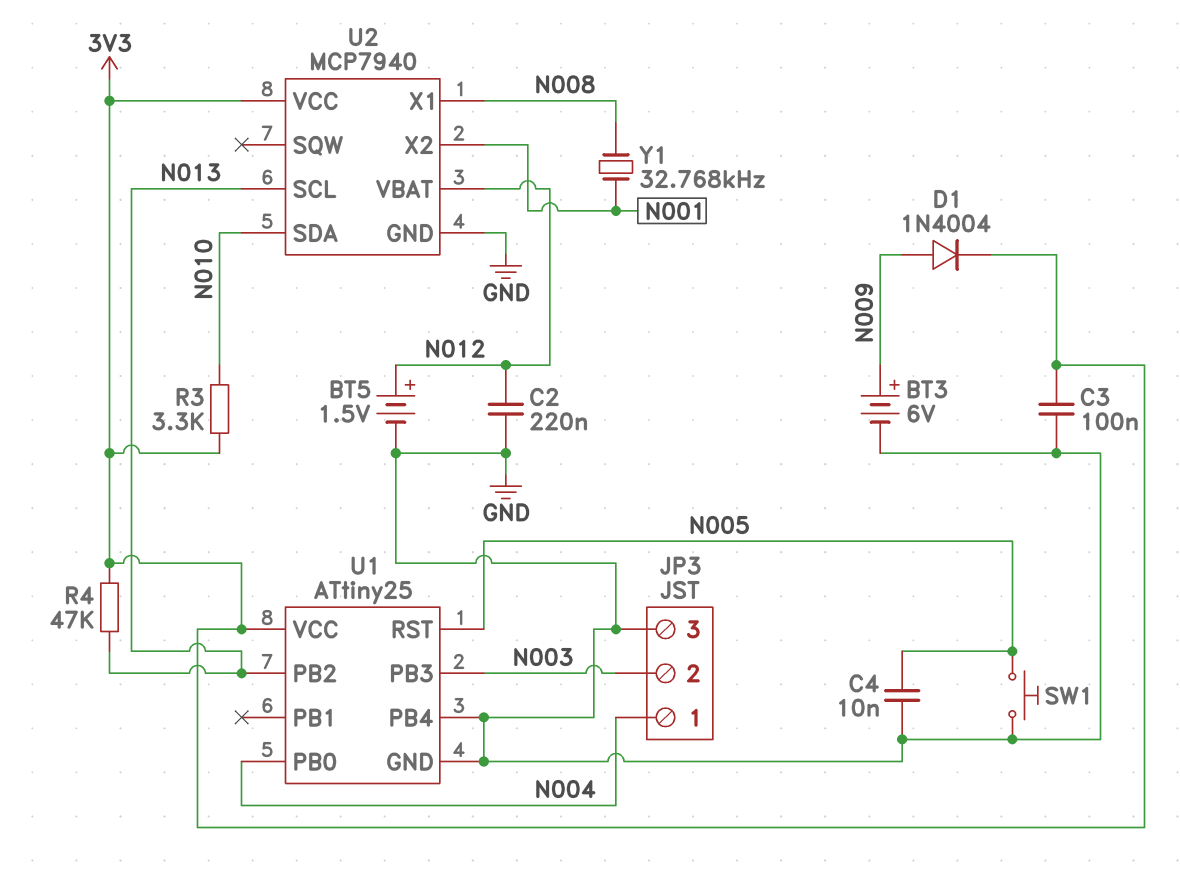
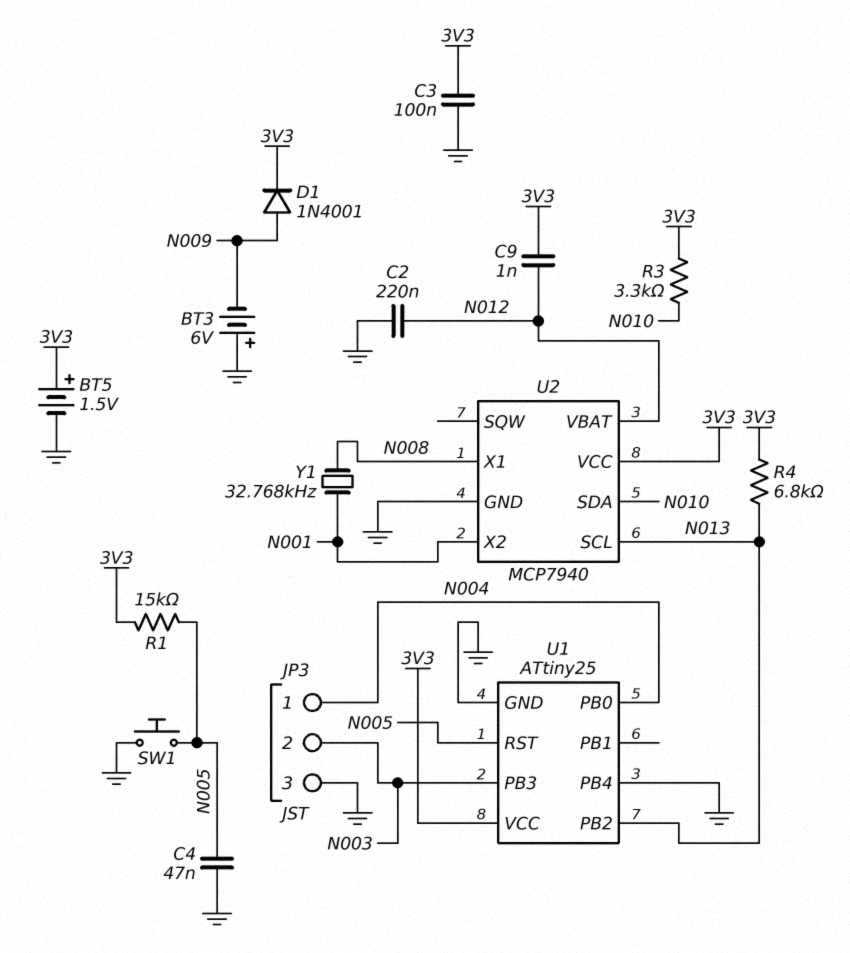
BT3: 6V (plus N009, minus GND) -> 6V (plus GND, minus N009)
BT5: 1.5V (plus N012, minus GND) -> 1.5V (plus 3V3, minus GND)
C4: 10nF (GND, N005) -> 47nF (GND, N005)
C9: none -> 1nF (3V3, N012)
D1: diode 1N4004 (A N009, K 3V3) -> diode 1N4001 (A N009, K 3V3)
R1: none -> 15k (3V3, N005)
R4: 47k (3V3, N013) -> 6.8k (3V3, N013)

